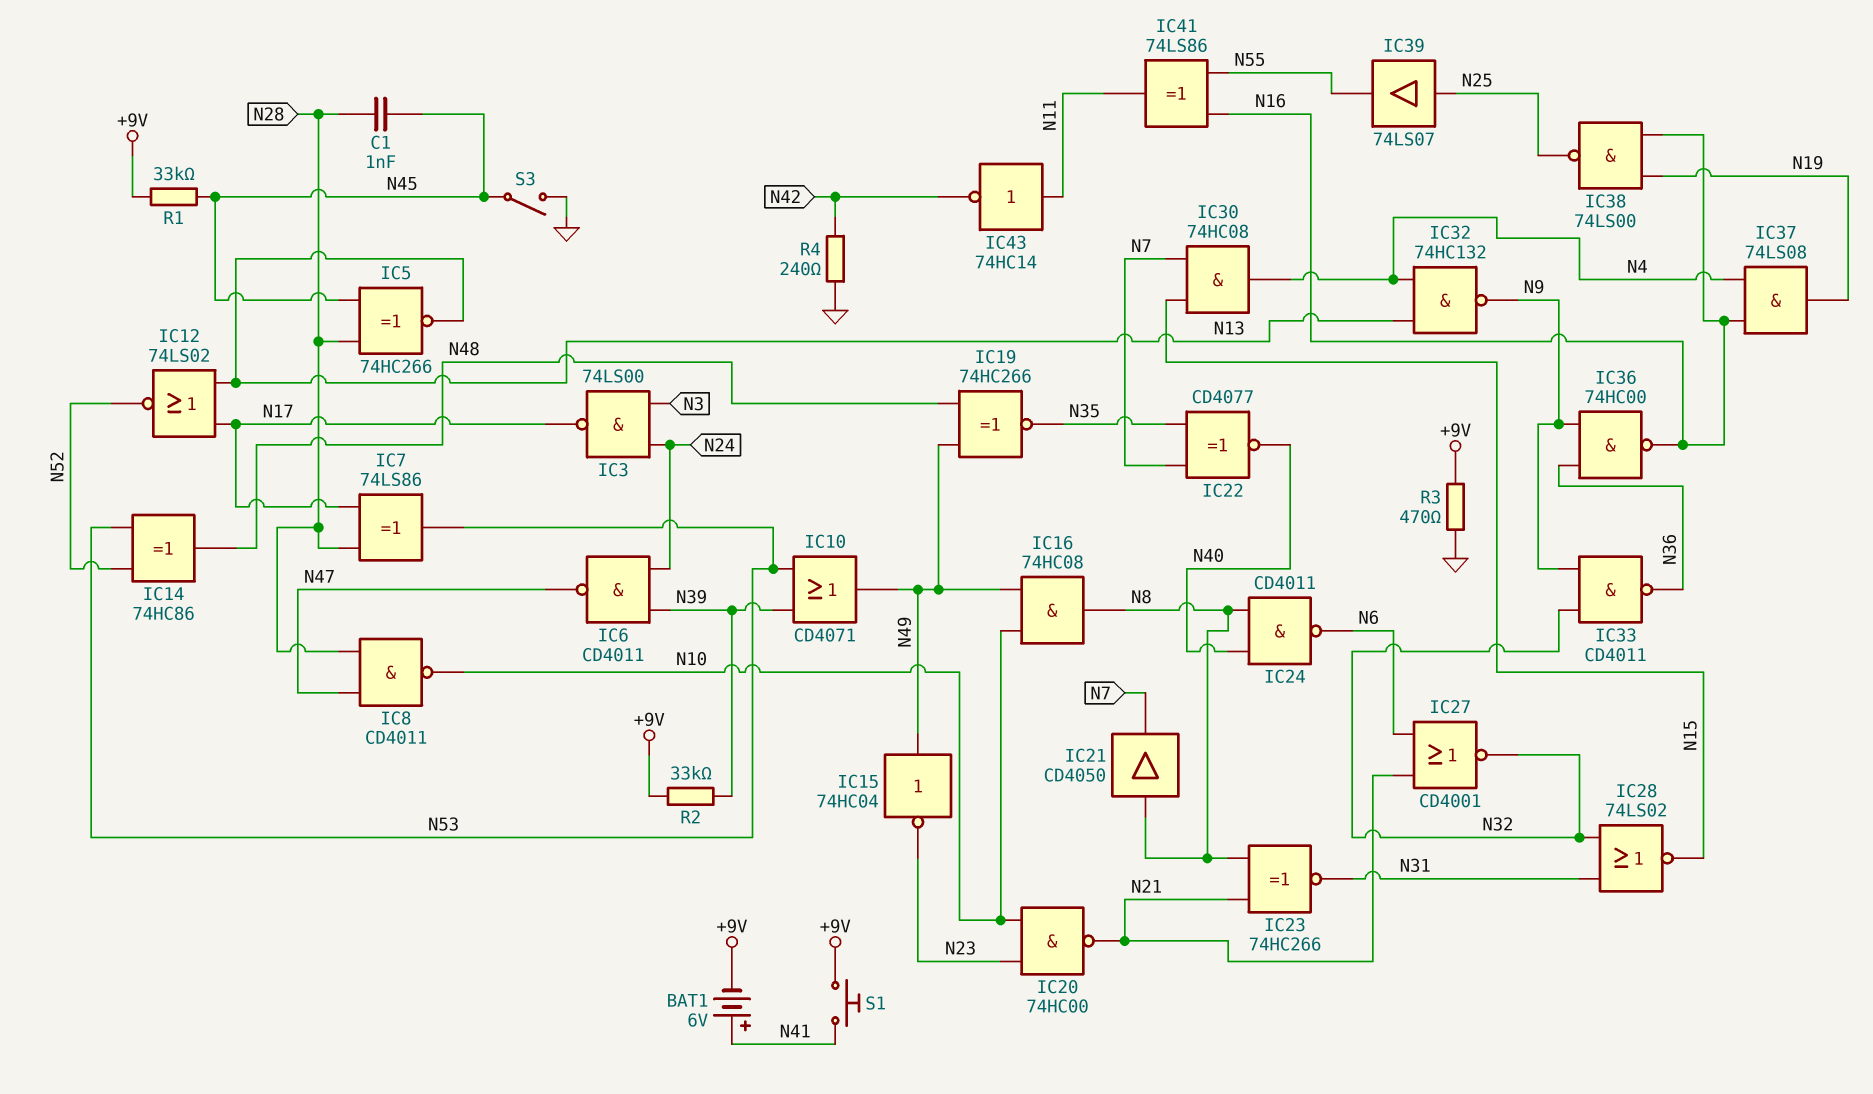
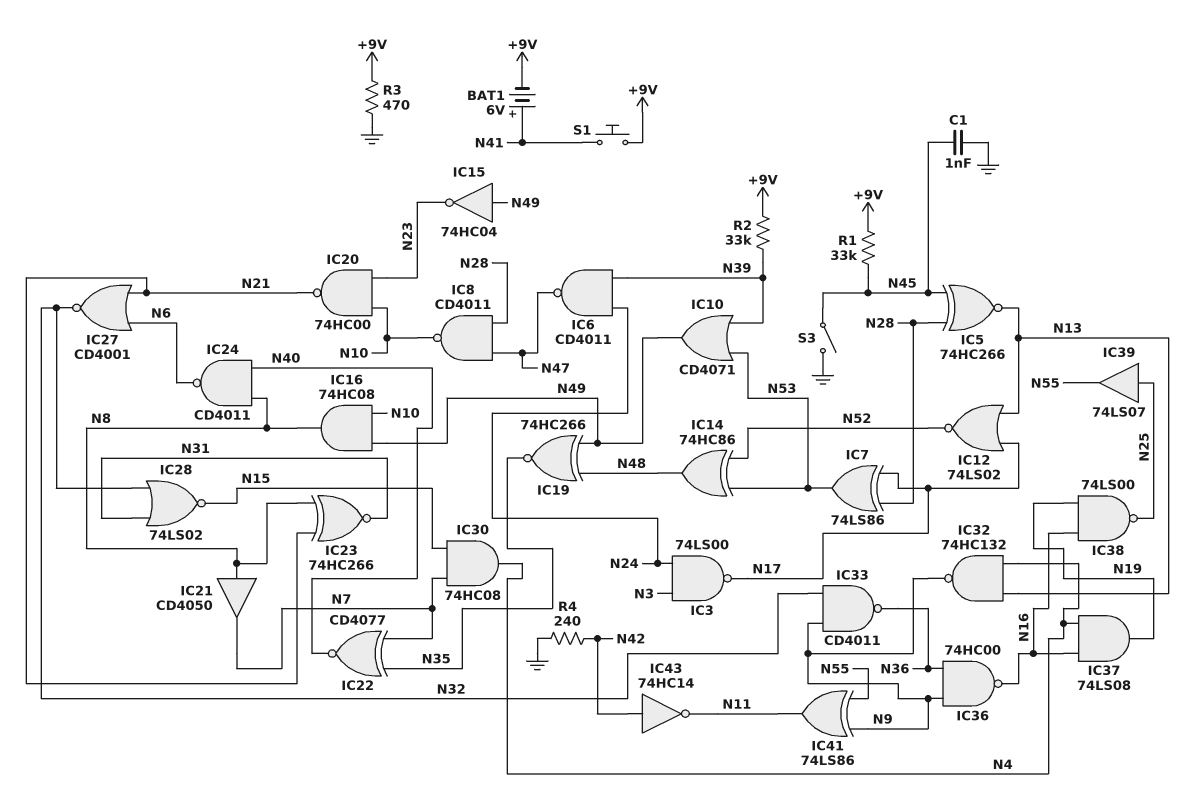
C1: 1nF (N28, N45) -> 1nF (GND, N45)
IC41: XOR 74LS86 (in N16, in N55, out N11) -> XOR 74LS86 (in N9, in N55, out N11)
IC43: NOT 74HC14 (in N11, out N42) -> NOT 74HC14 (in N42, out N11)

